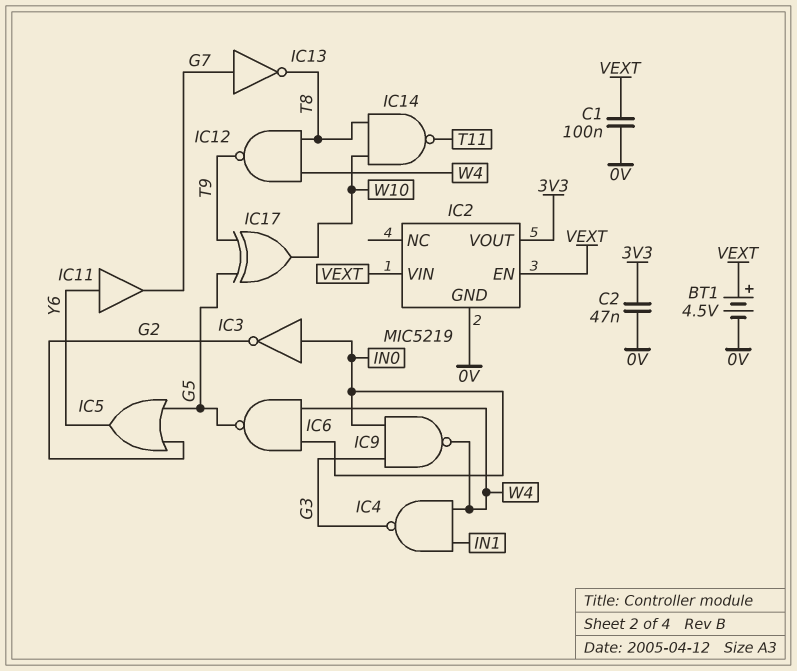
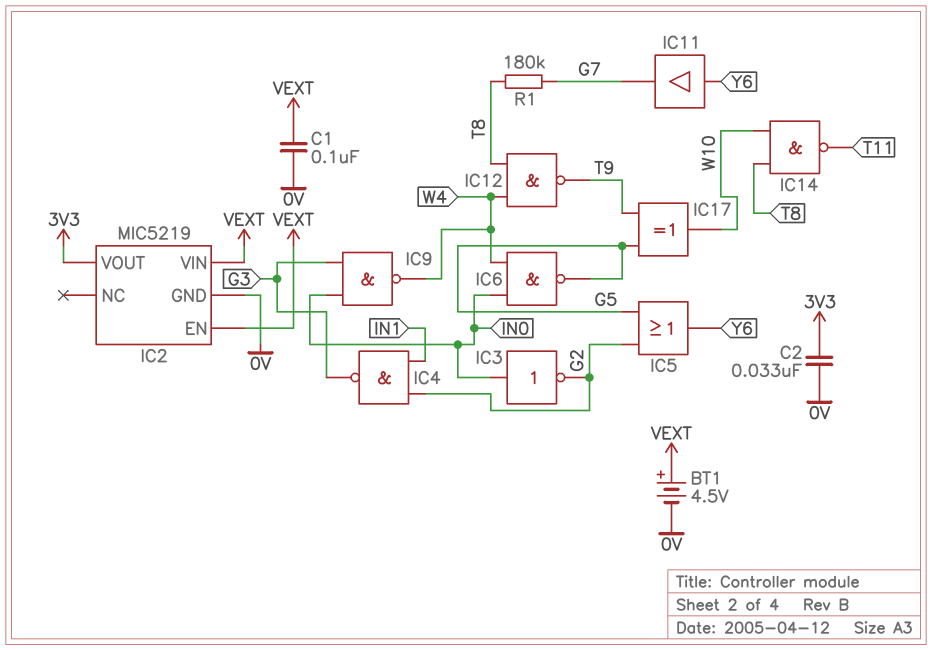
C2: 47nF (0V, 3V3) -> 33nF (0V, 3V3)
IC4: NAND (in IN1, in W4, out G3) -> NAND (in G2, in IN1, out G3)
IC13: NOT (in G7, out T8) -> none
R1: none -> 180k (G7, T8)

